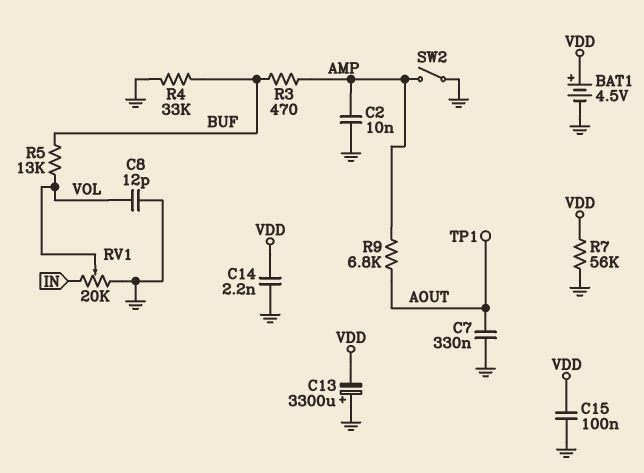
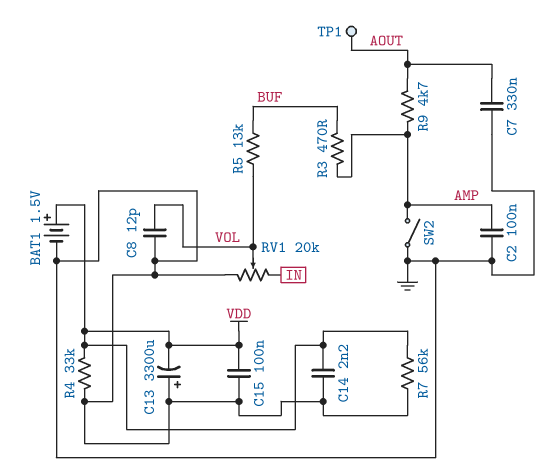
BAT1: 4.5V (plus VDD, minus GND) -> 1.5V (plus VDD, minus GND)
C2: 10nF (AMP, GND) -> 100nF (AMP, GND)
R4: 33k (BUF, GND) -> 33k (GND, VDD)
R9: 6.8k (AMP, AOUT) -> 4.7k (AMP, AOUT)

